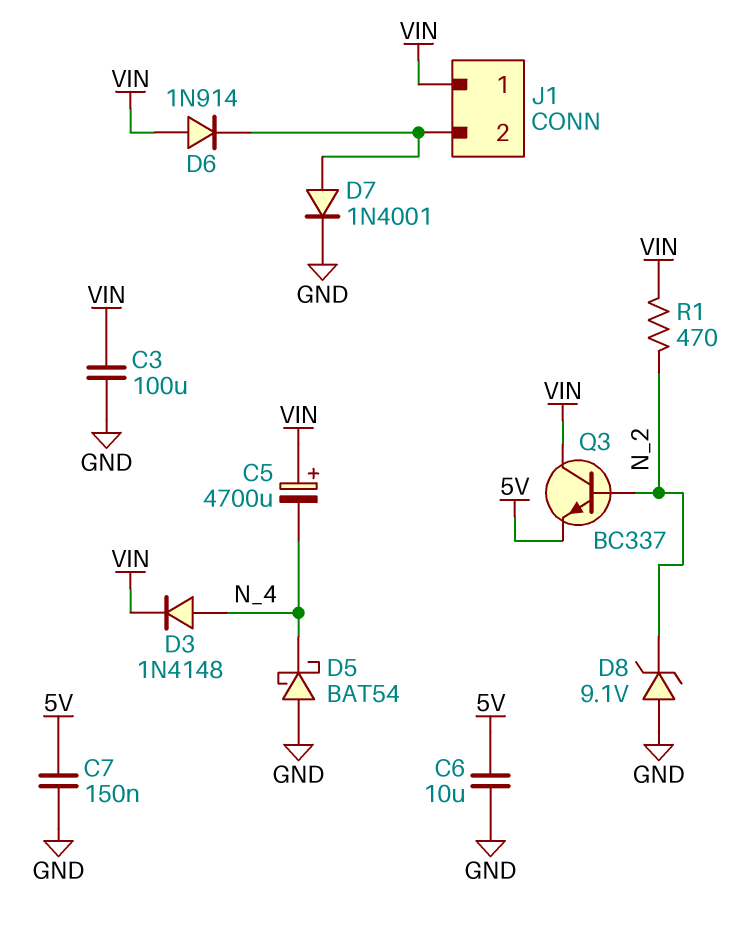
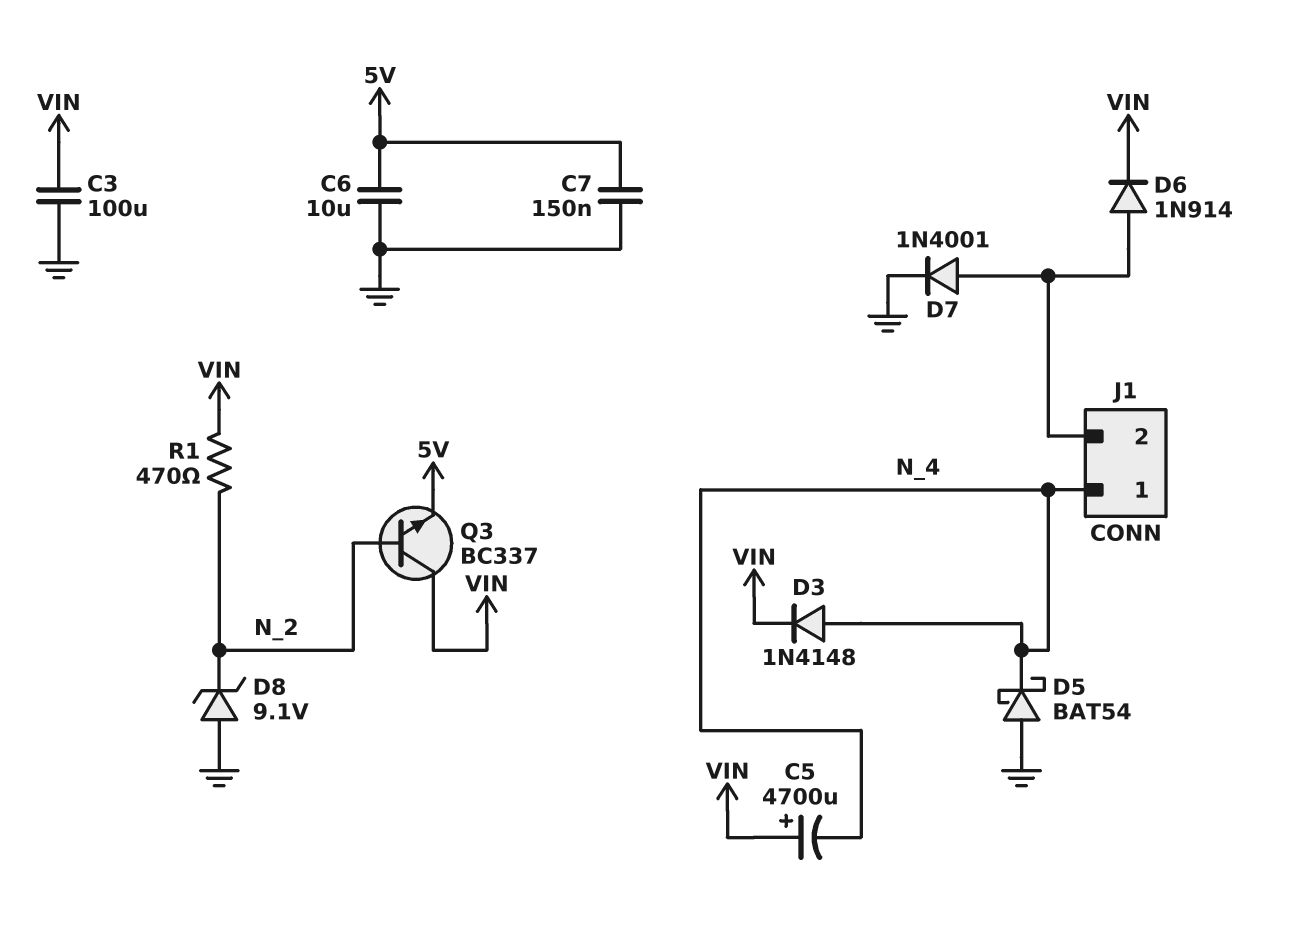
D6: diode 1N914 (A VIN, K J1/2) -> diode 1N914 (A J1/2, K VIN)
J1 pin 1: VIN -> N_4

